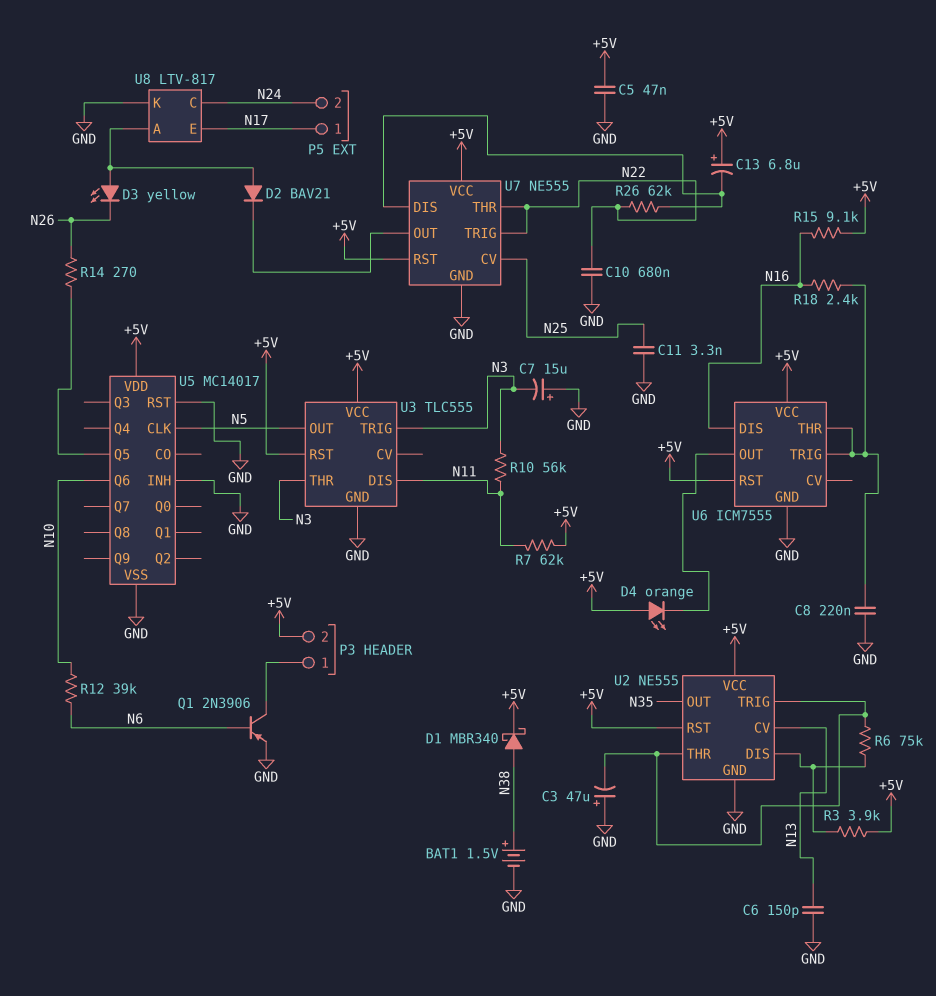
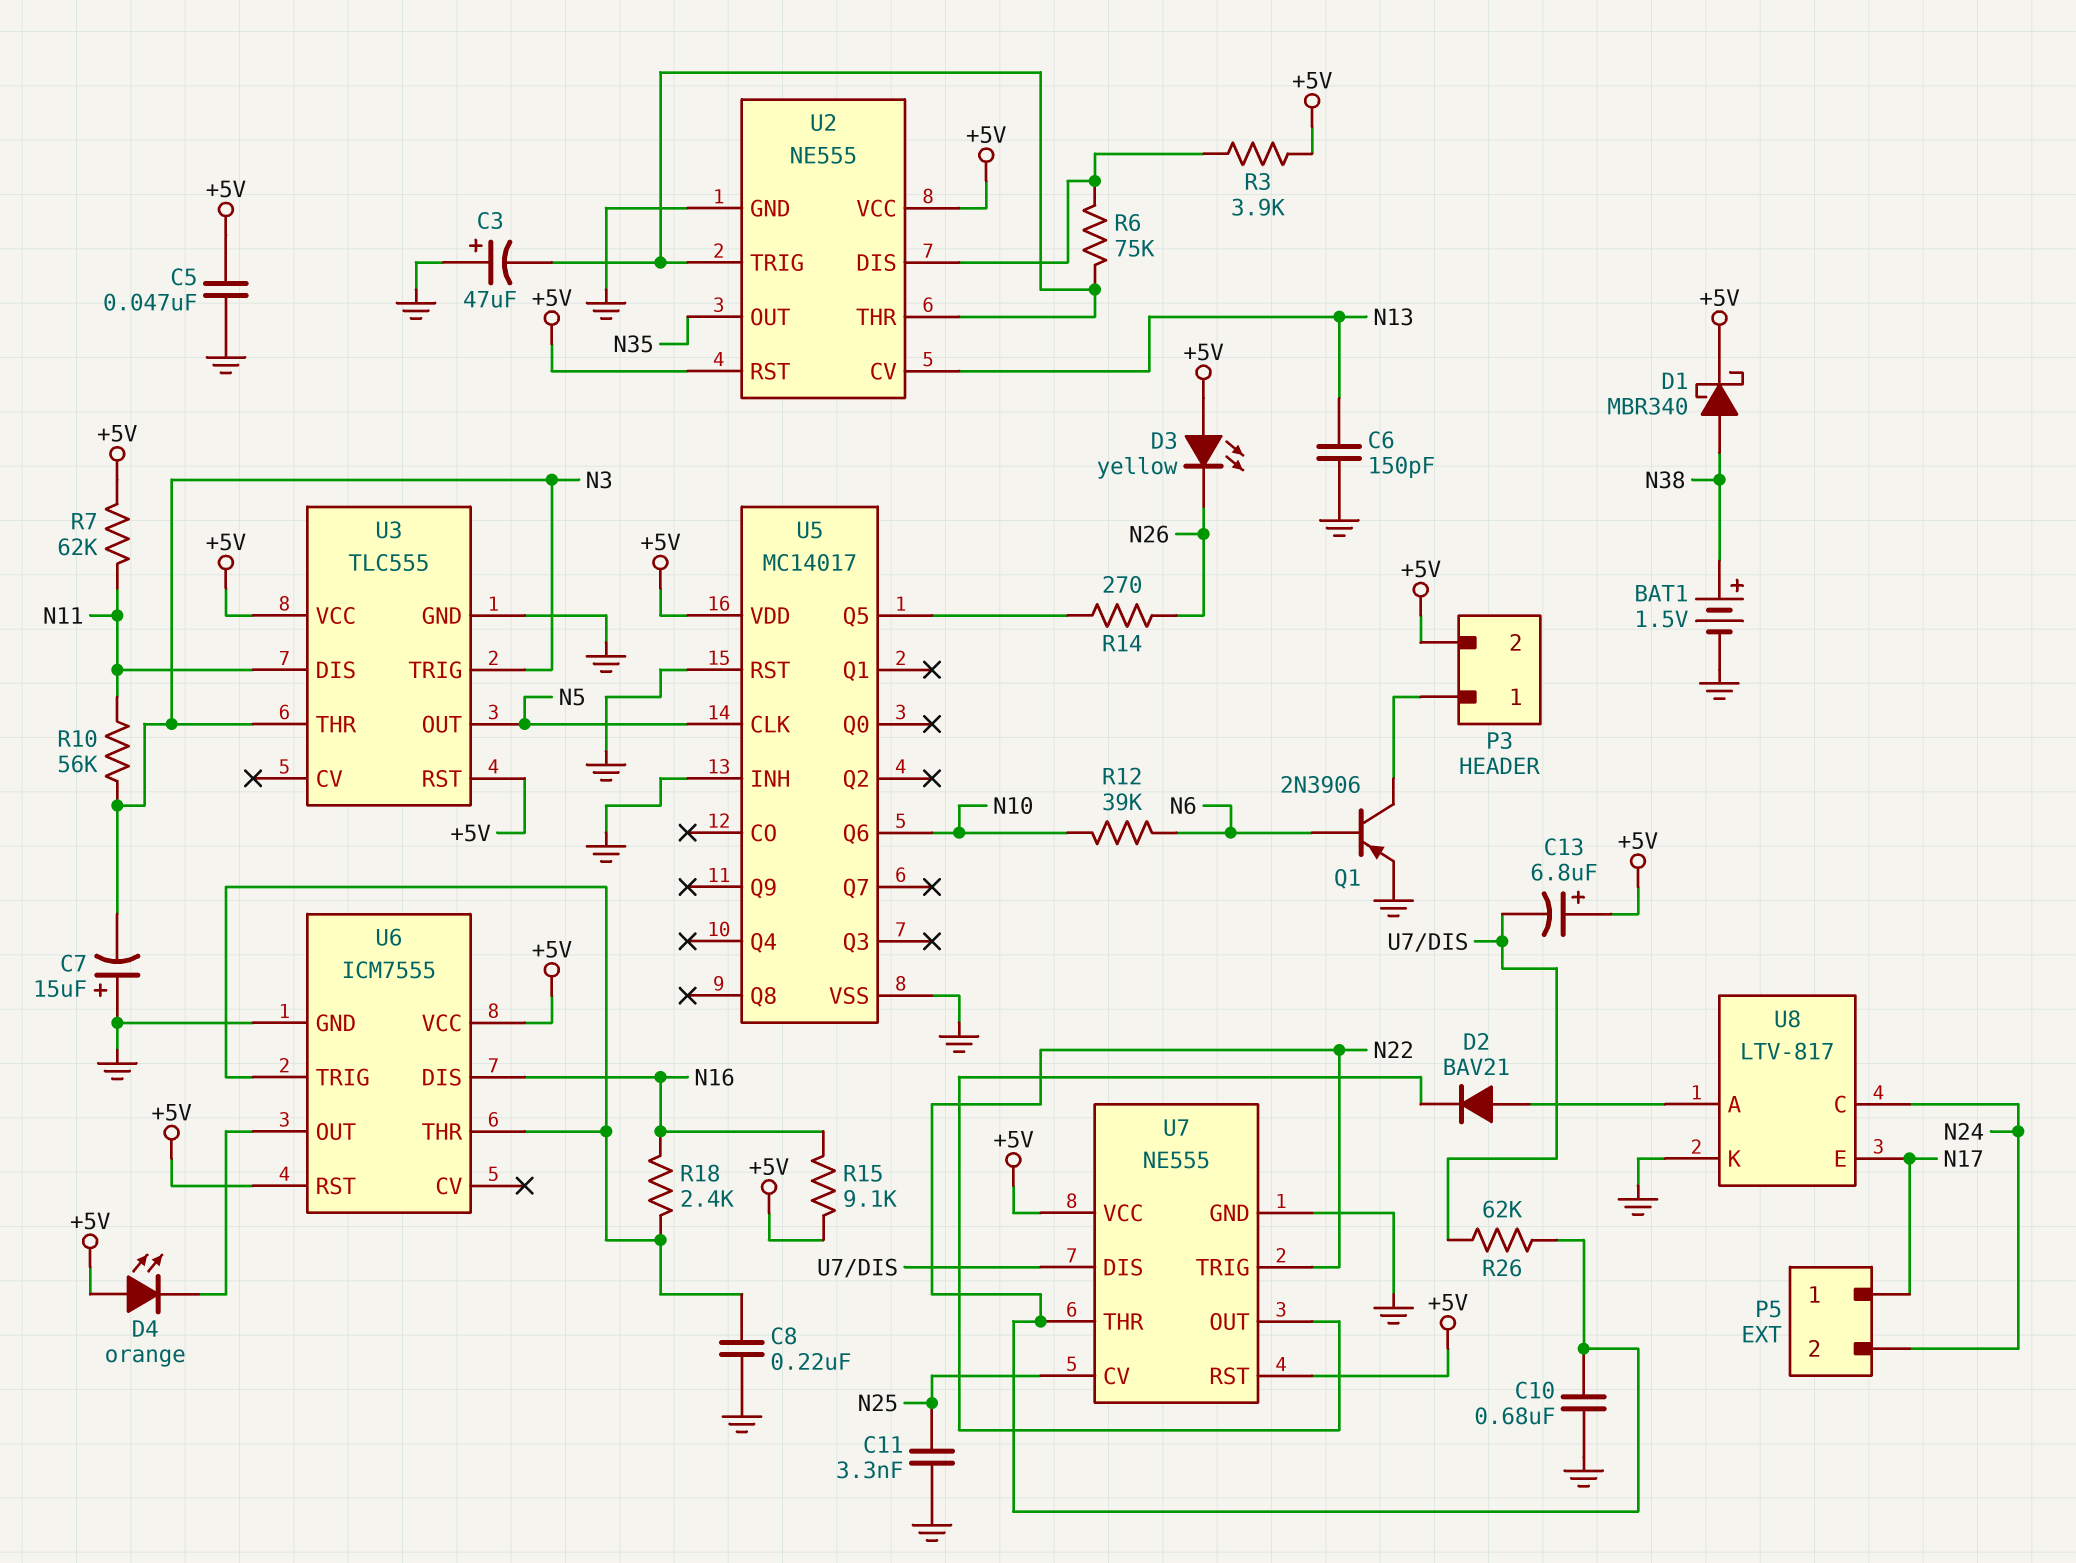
D3: LED yellow (A U8/A, K N26) -> LED yellow (A +5V, K N26)

